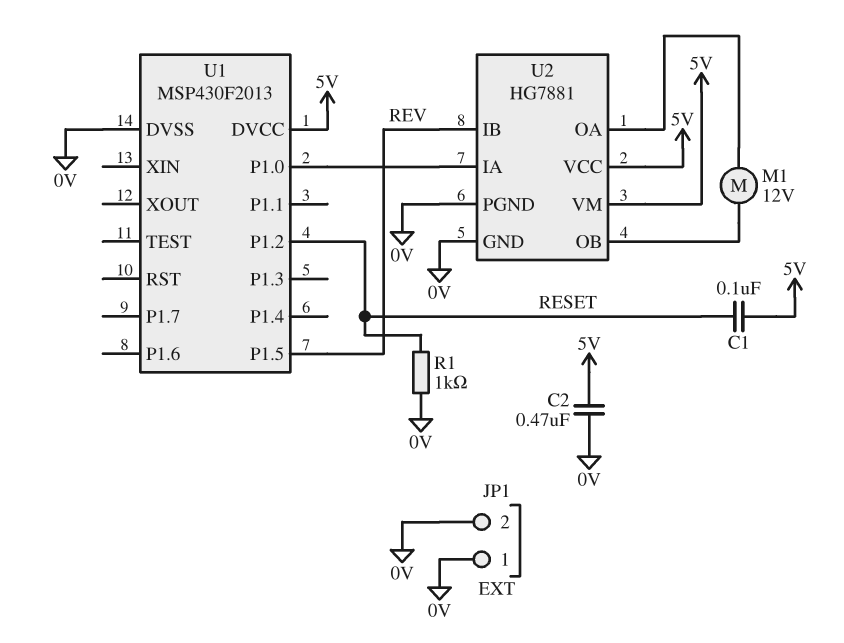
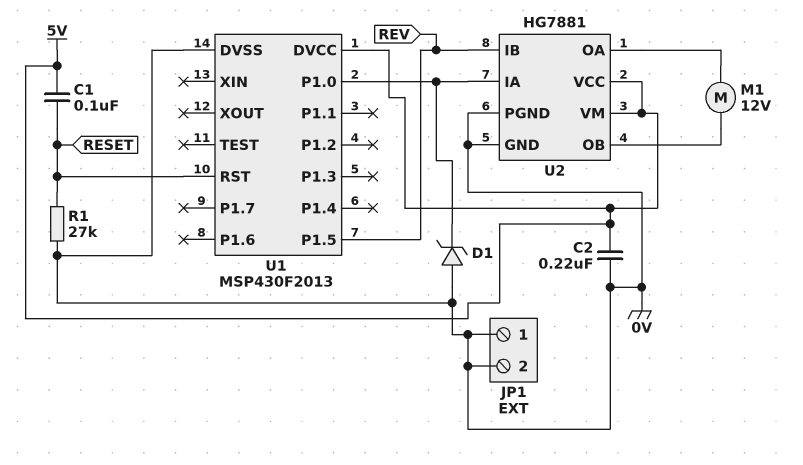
C2: 470nF (0V, 5V) -> 220nF (0V, 5V)
D1: none -> zener (A 0V, K U1/P1.0)
R1: 1k (0V, RESET) -> 27k (0V, RESET)
U1 pin P1.2: RESET -> none
U1 pin RST: none -> RESET

